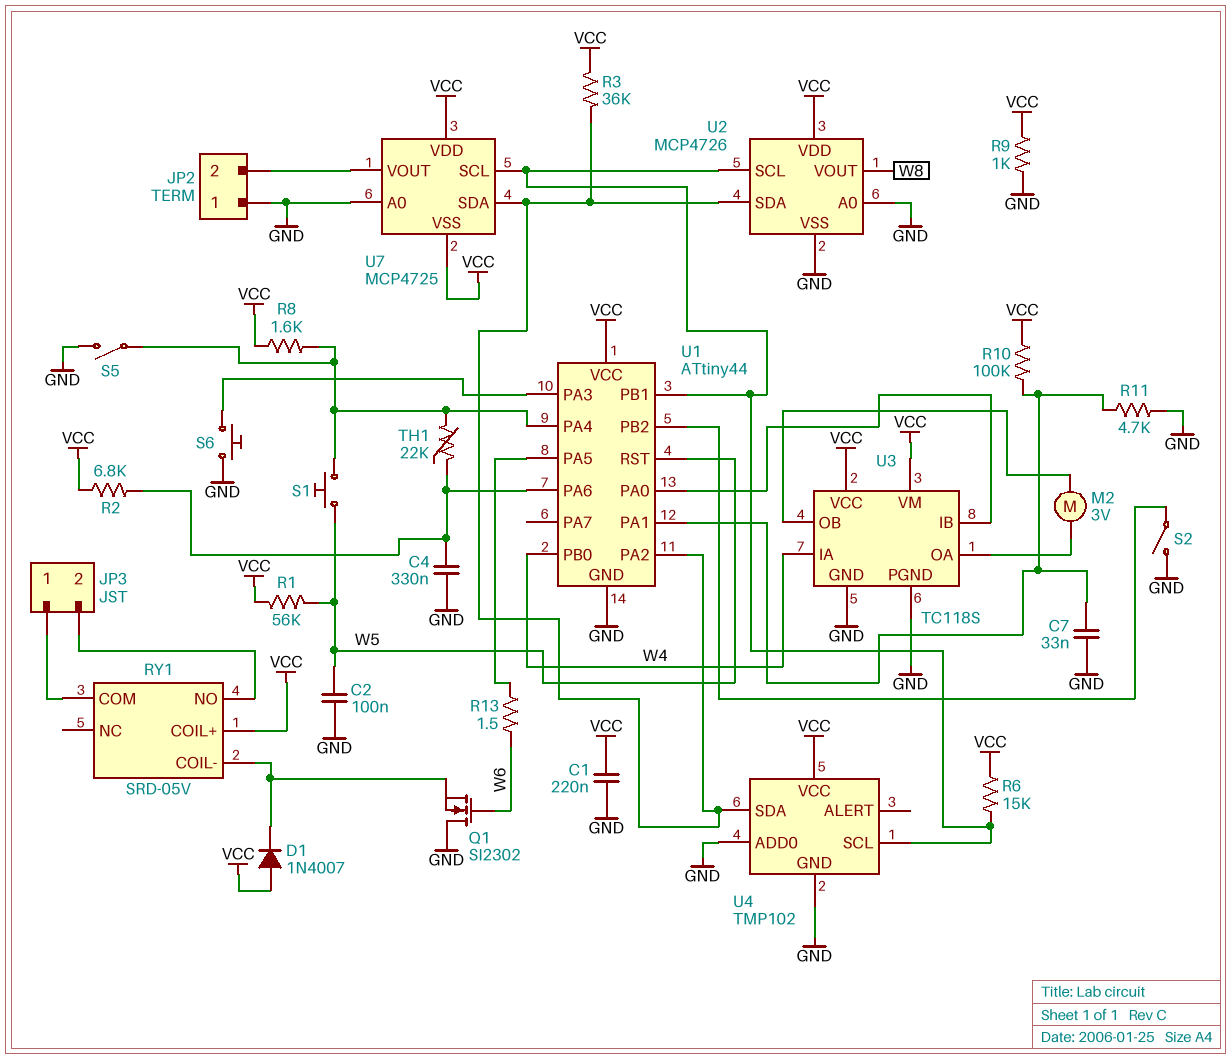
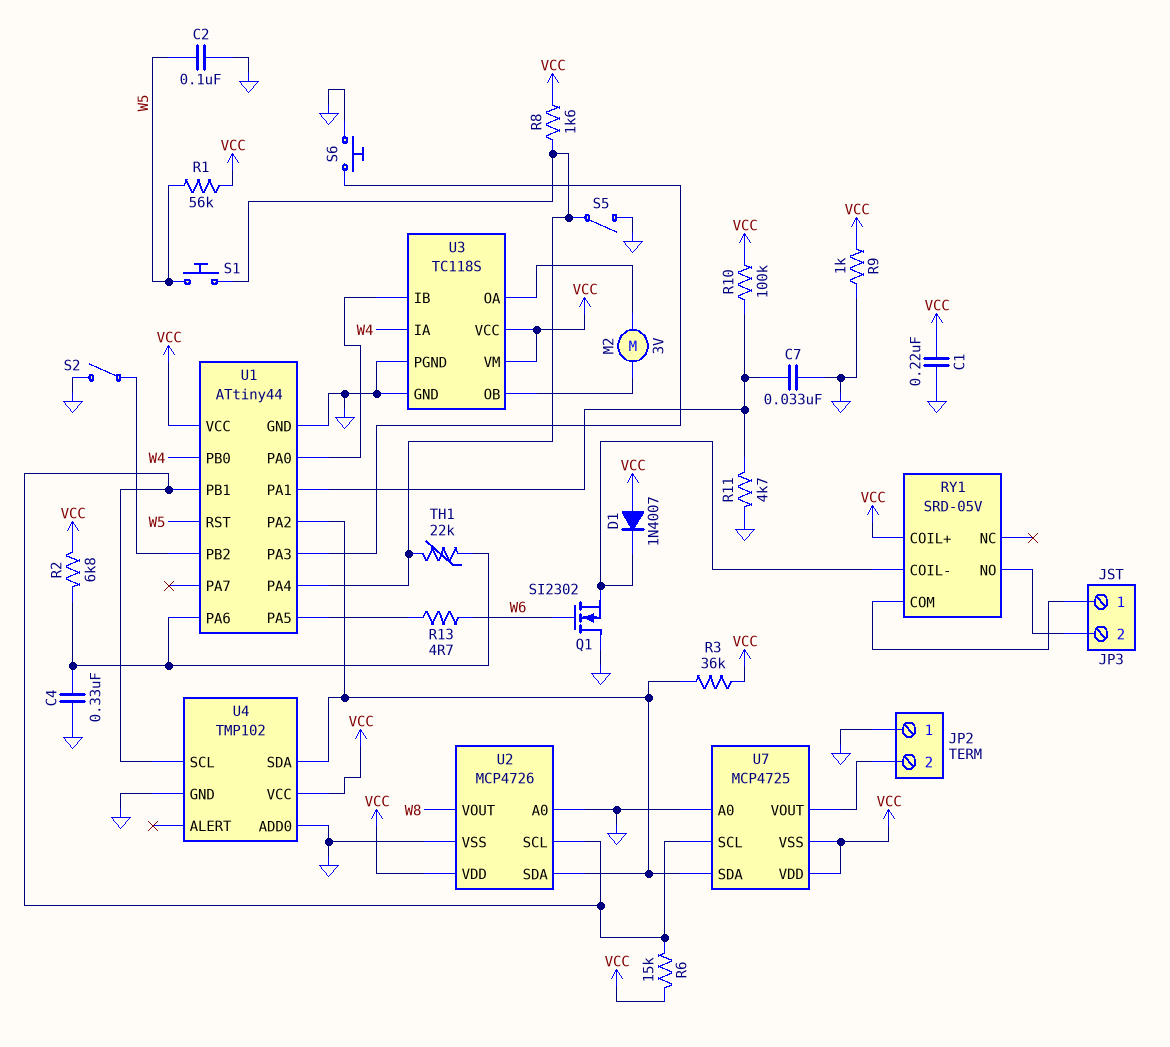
R13: 1.5 (U1/PA5, W6) -> 4.7 (U1/PA5, W6)

